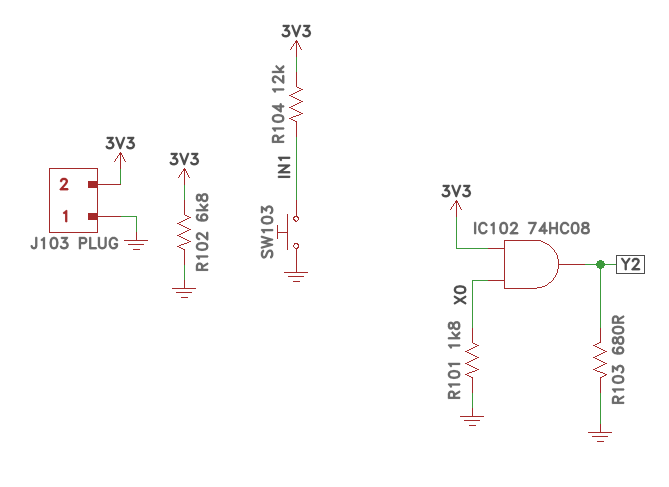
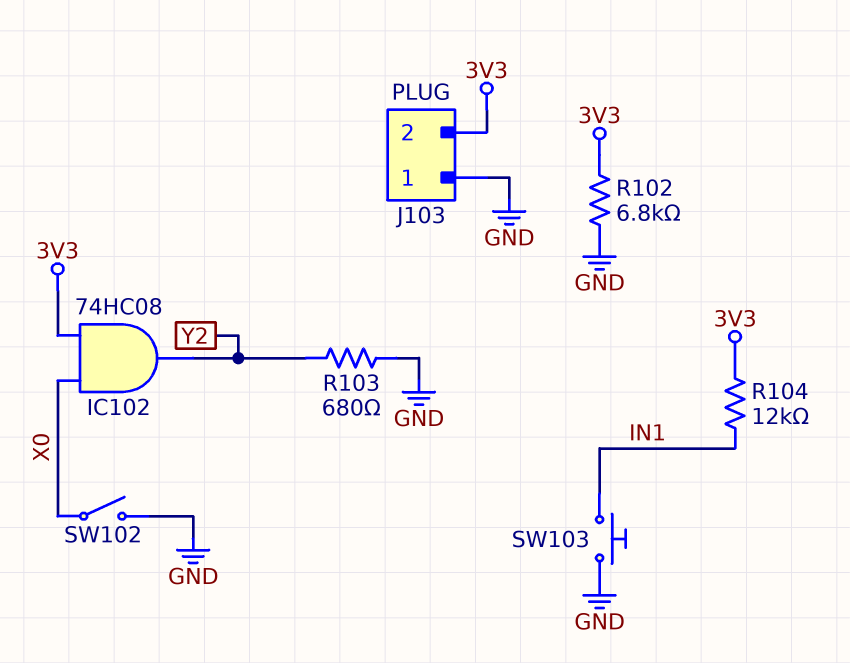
R101: 1.8k (GND, X0) -> none
SW102: none -> switch (GND, X0)

